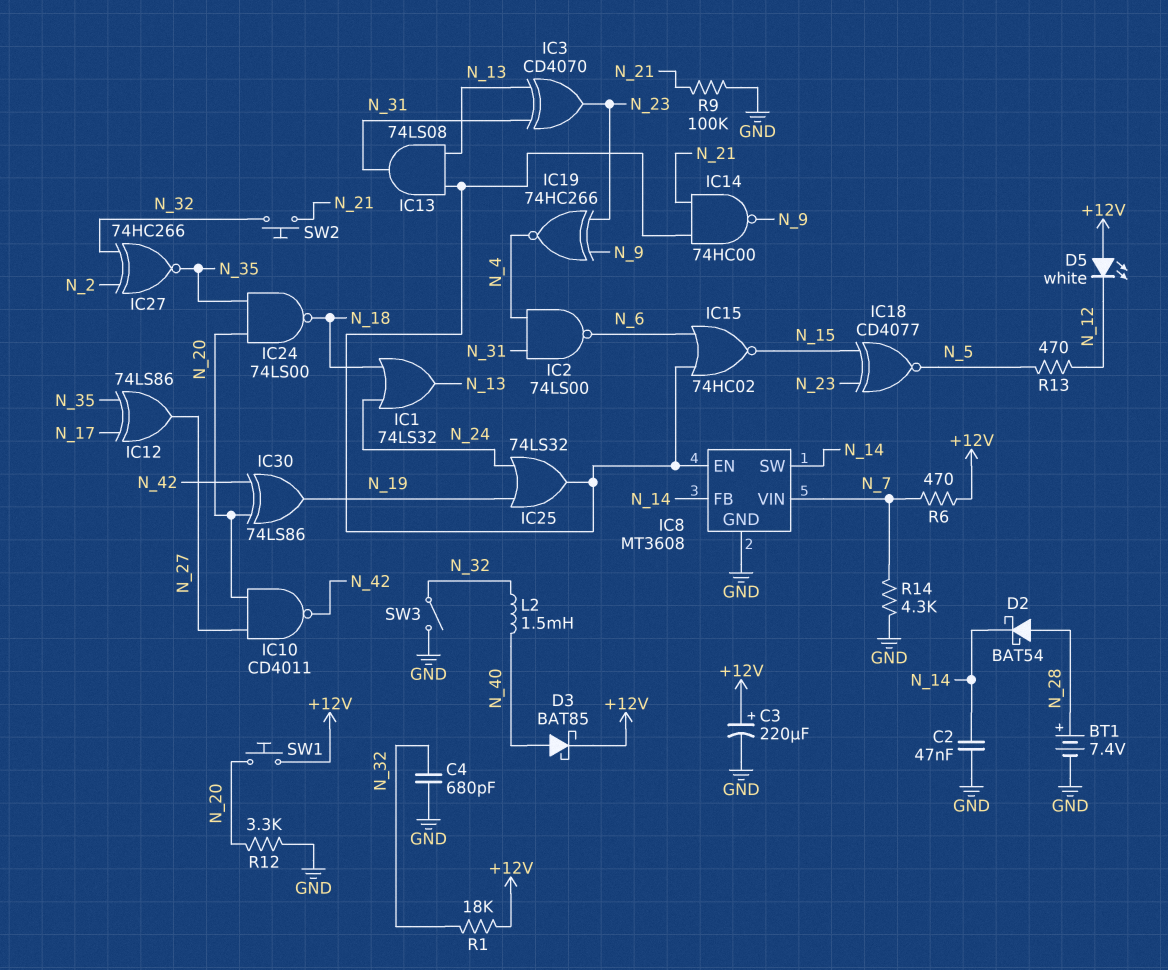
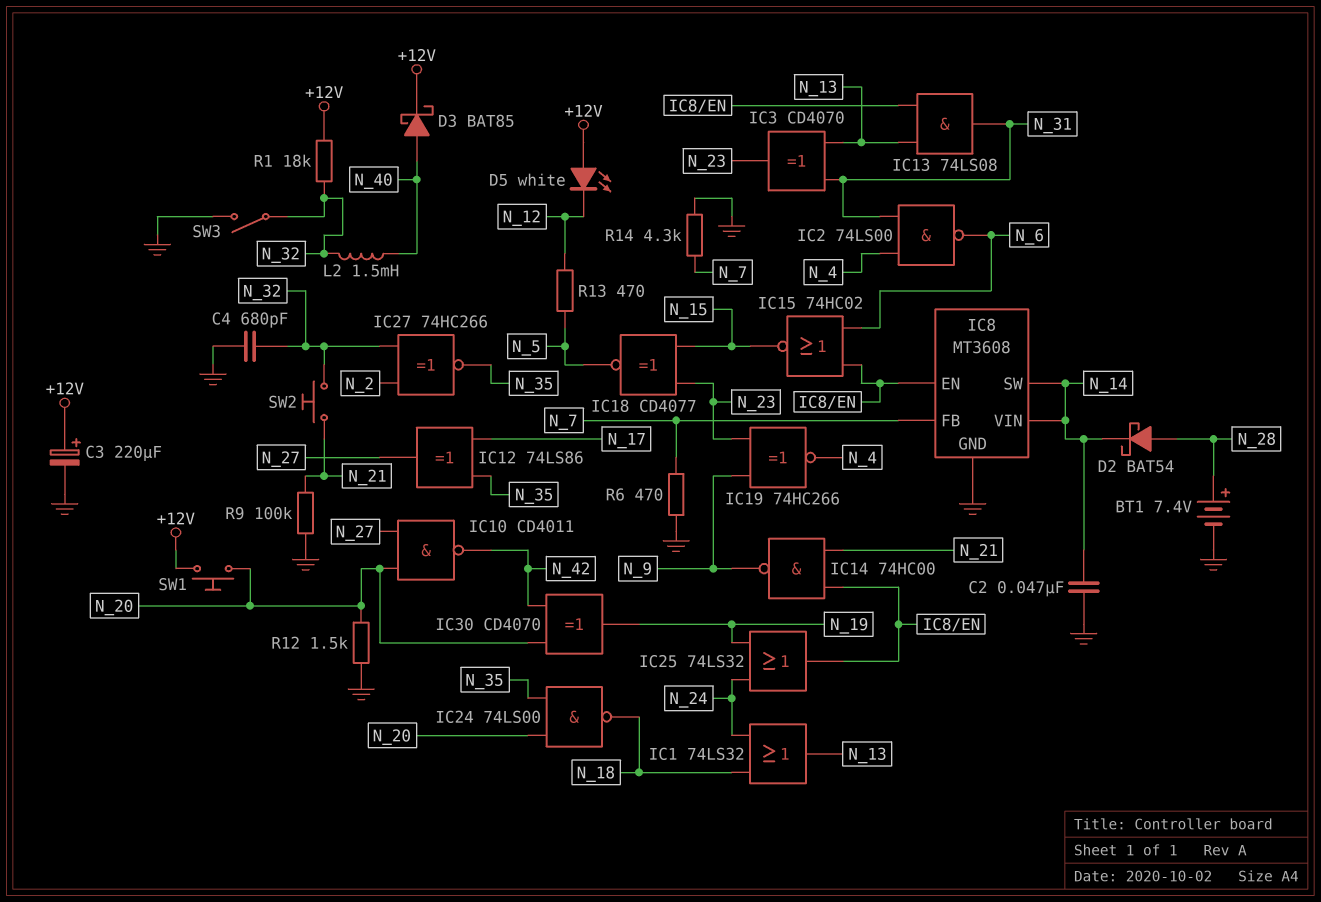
IC8 pin FB: N_14 -> N_7
IC8 pin VIN: N_7 -> N_14
IC30: XOR 74LS86 (in N_20, in N_42, out N_19) -> XOR CD4070 (in N_20, in N_42, out N_19)
R6: 470 (+12V, N_7) -> 470 (GND, N_7)
R12: 3.3k (GND, N_20) -> 1.5k (GND, N_20)

